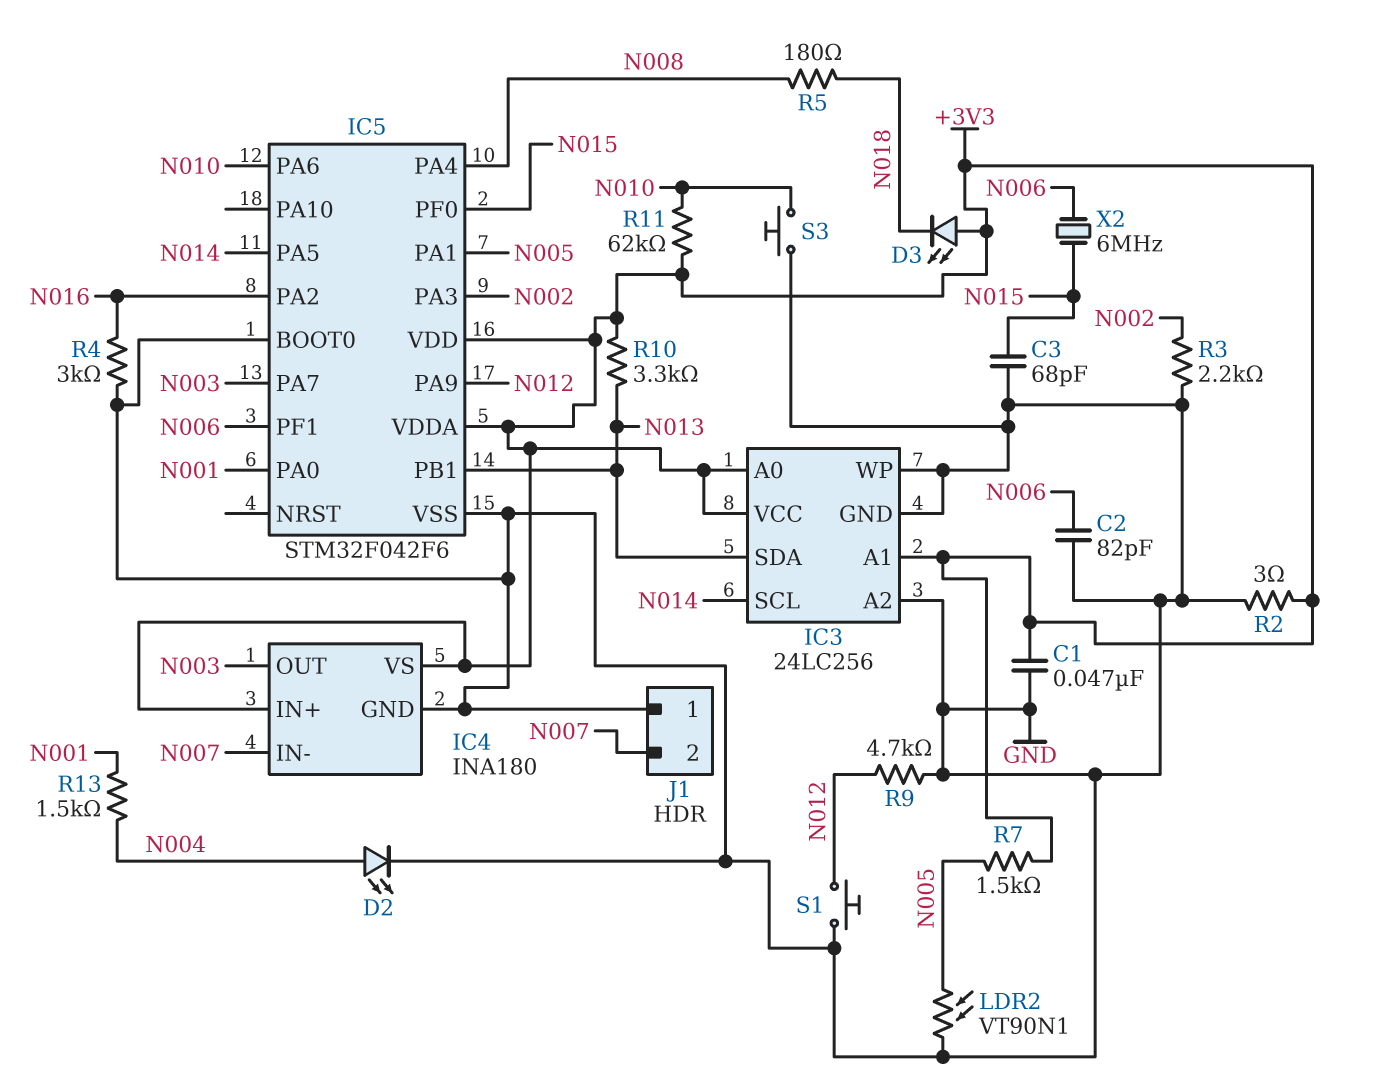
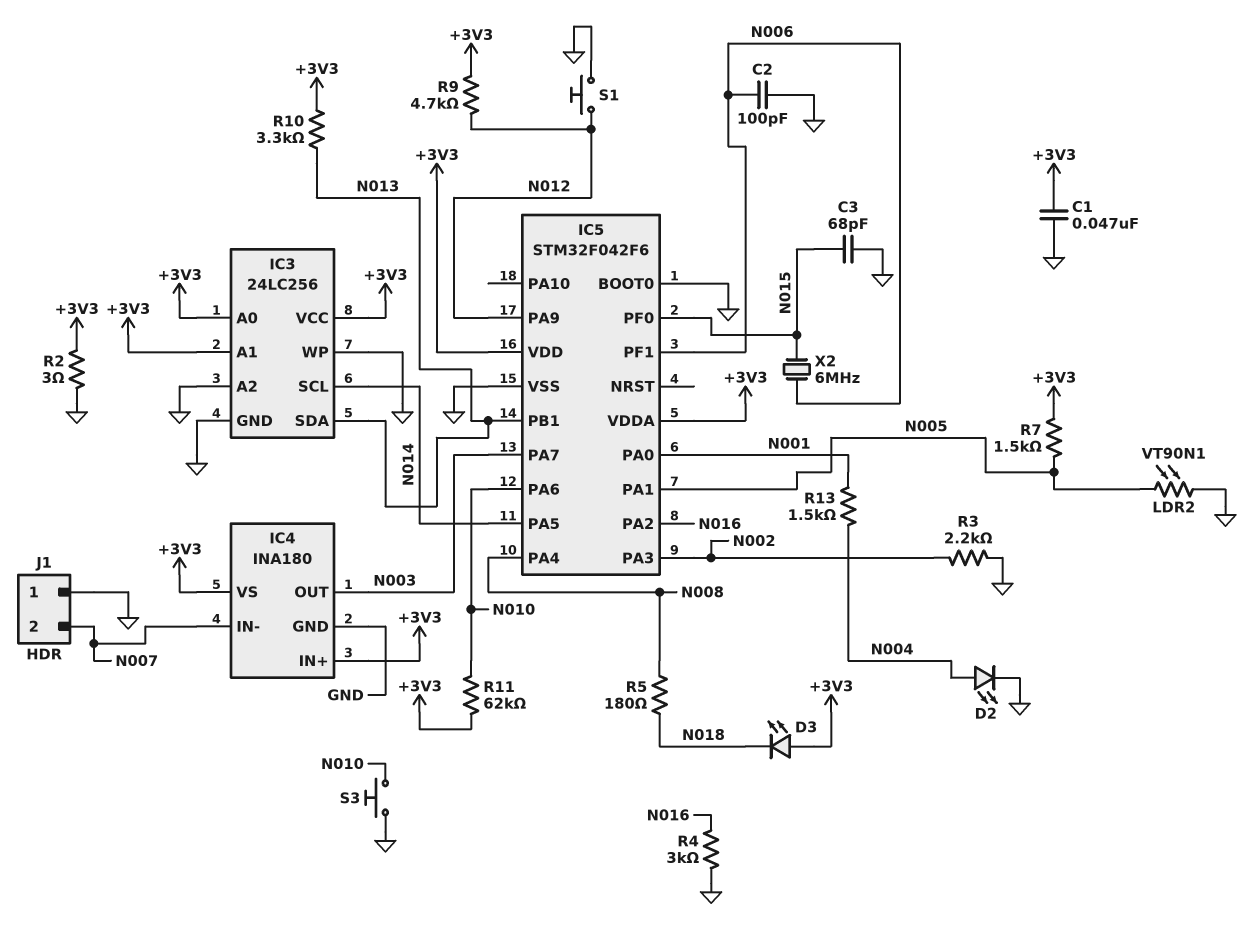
C2: 82pF (GND, N006) -> 100pF (GND, N006)
R9: 4.7k (GND, N012) -> 4.7k (+3V3, N012)

